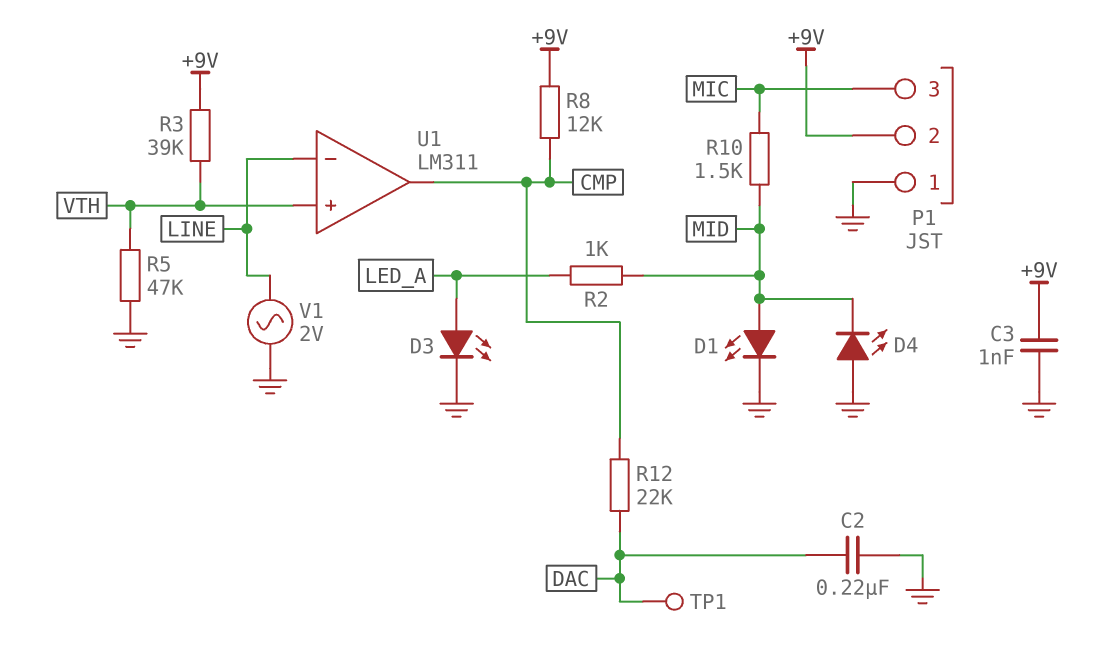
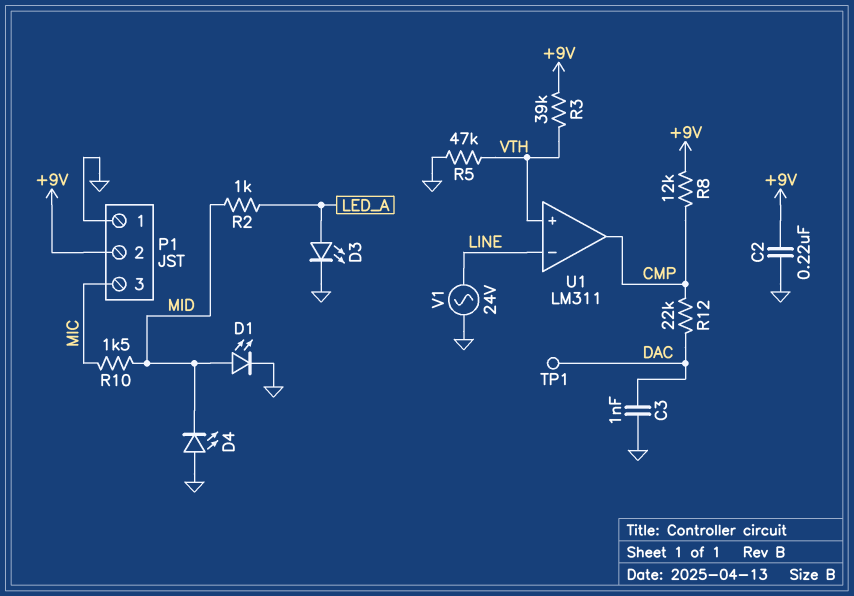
C2: 220nF (DAC, GND) -> 220nF (+9V, GND)
C3: 1nF (+9V, GND) -> 1nF (DAC, GND)
V1: AC 2V (GND, LINE) -> AC 24V (GND, LINE)

